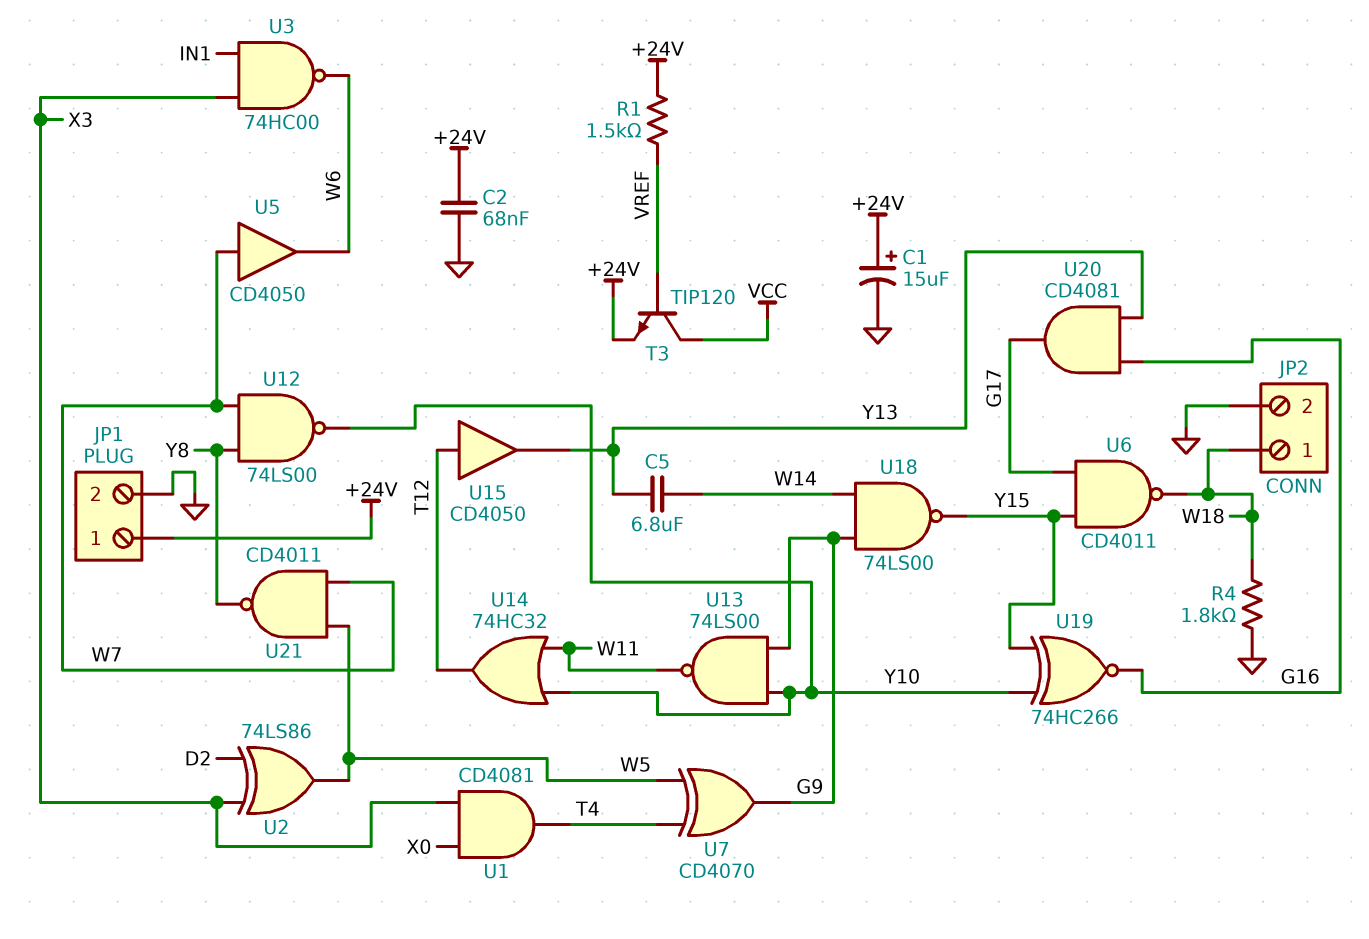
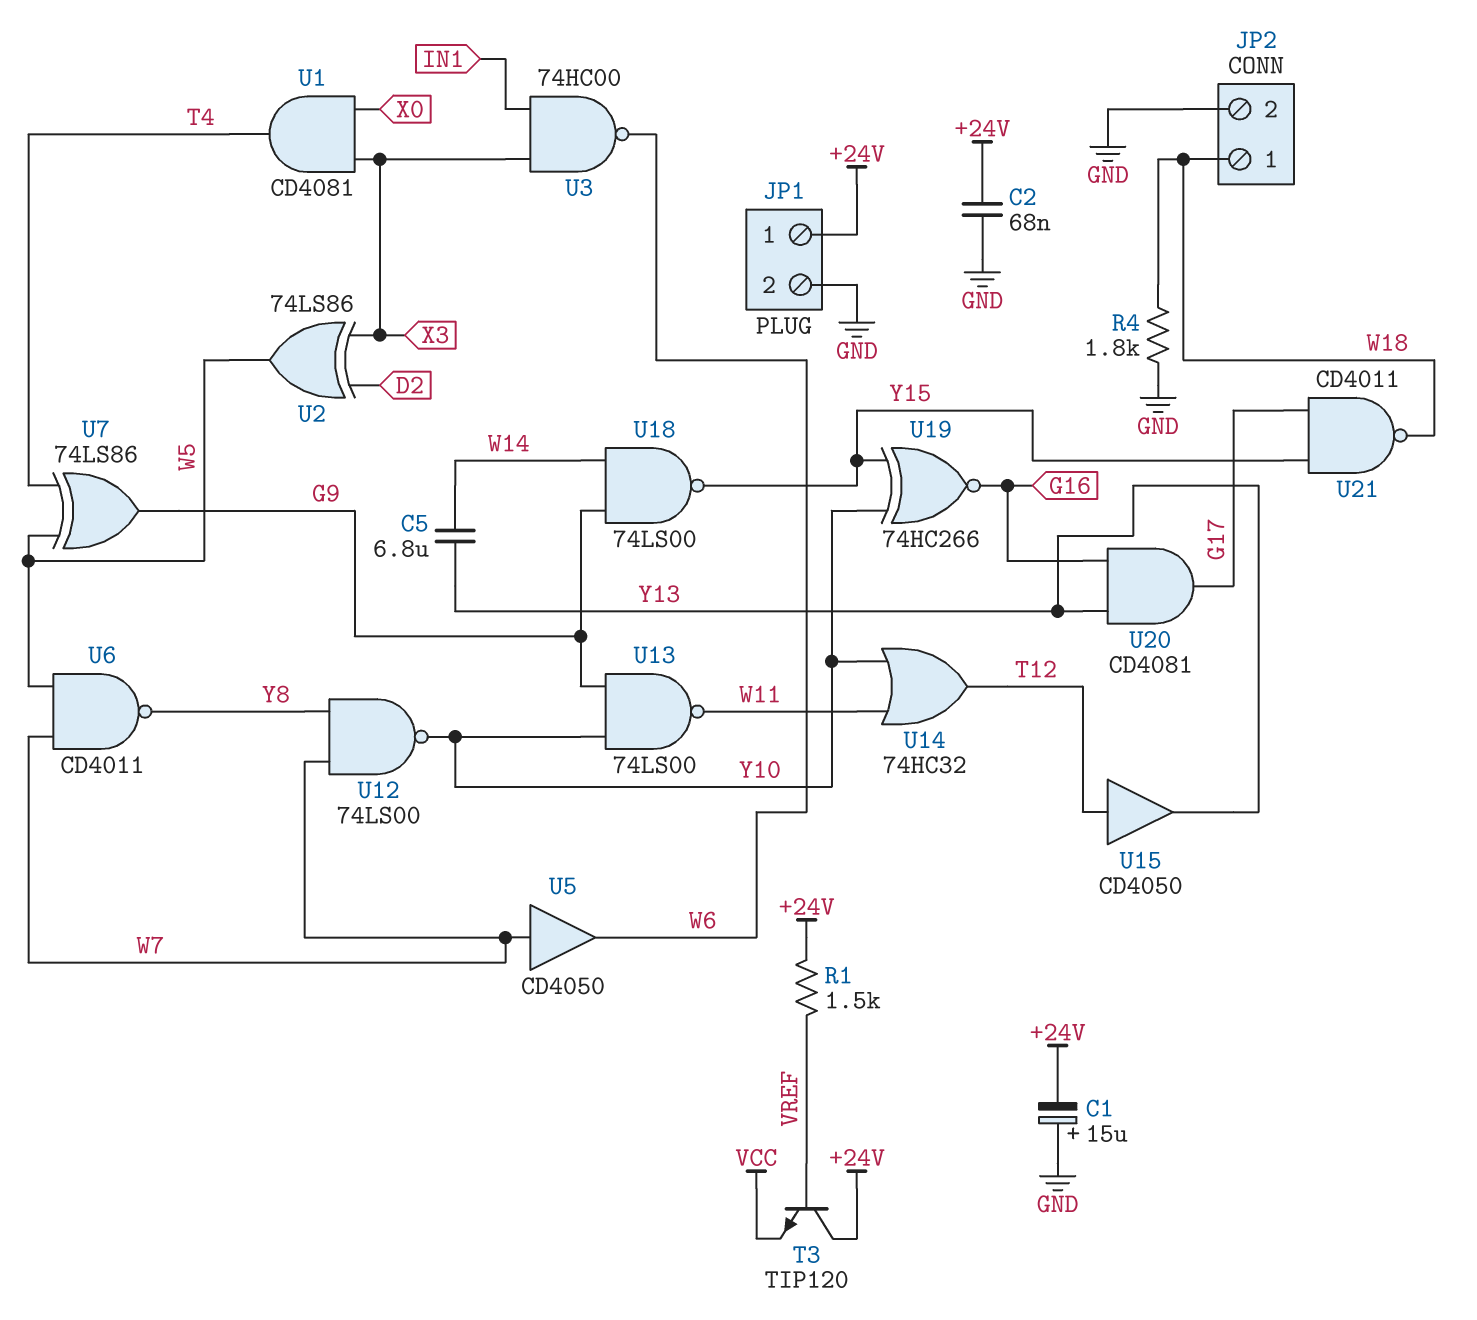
C1: 15uF (plus +24V, minus GND) -> 15uF (plus GND, minus +24V)
T3: NPN TIP120 (B VREF, C VCC, E +24V) -> NPN TIP120 (B VREF, C +24V, E VCC)
U6: NAND CD4011 (in G17, in Y15, out W18) -> NAND CD4011 (in W5, in W7, out Y8)
U7: XOR CD4070 (in T4, in W5, out G9) -> XOR 74LS86 (in T4, in W5, out G9)
U21: NAND CD4011 (in W5, in W7, out Y8) -> NAND CD4011 (in G17, in Y15, out W18)

